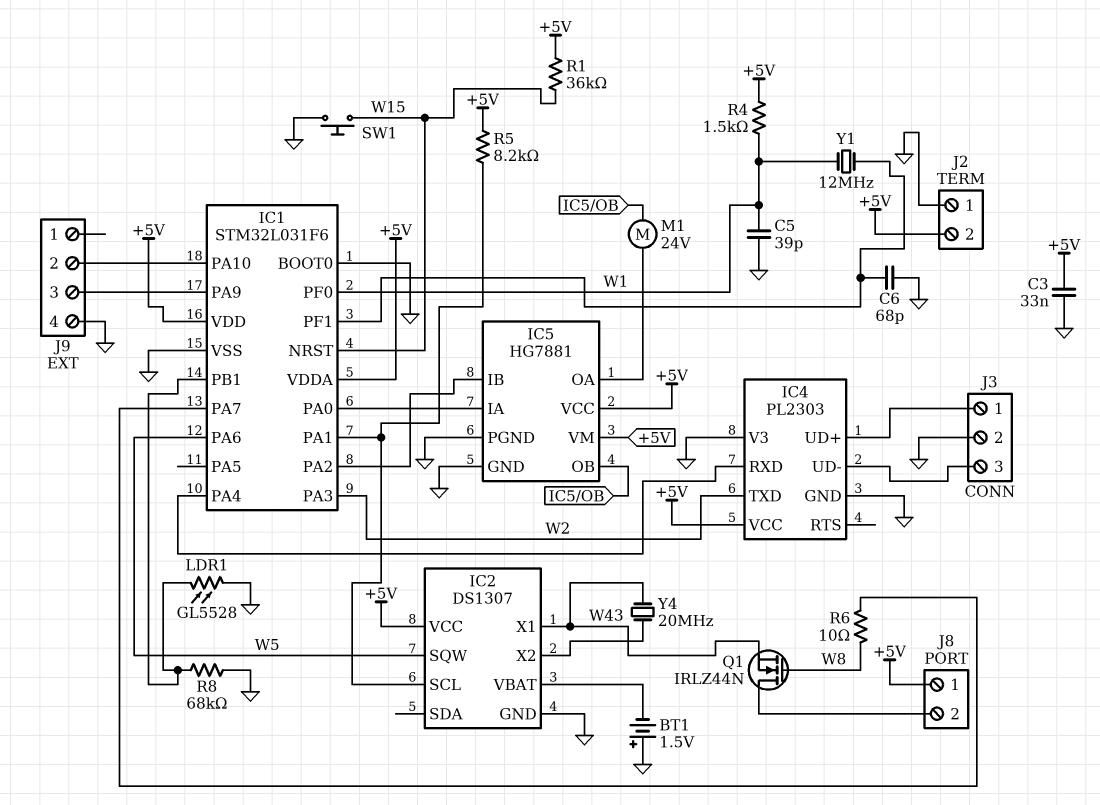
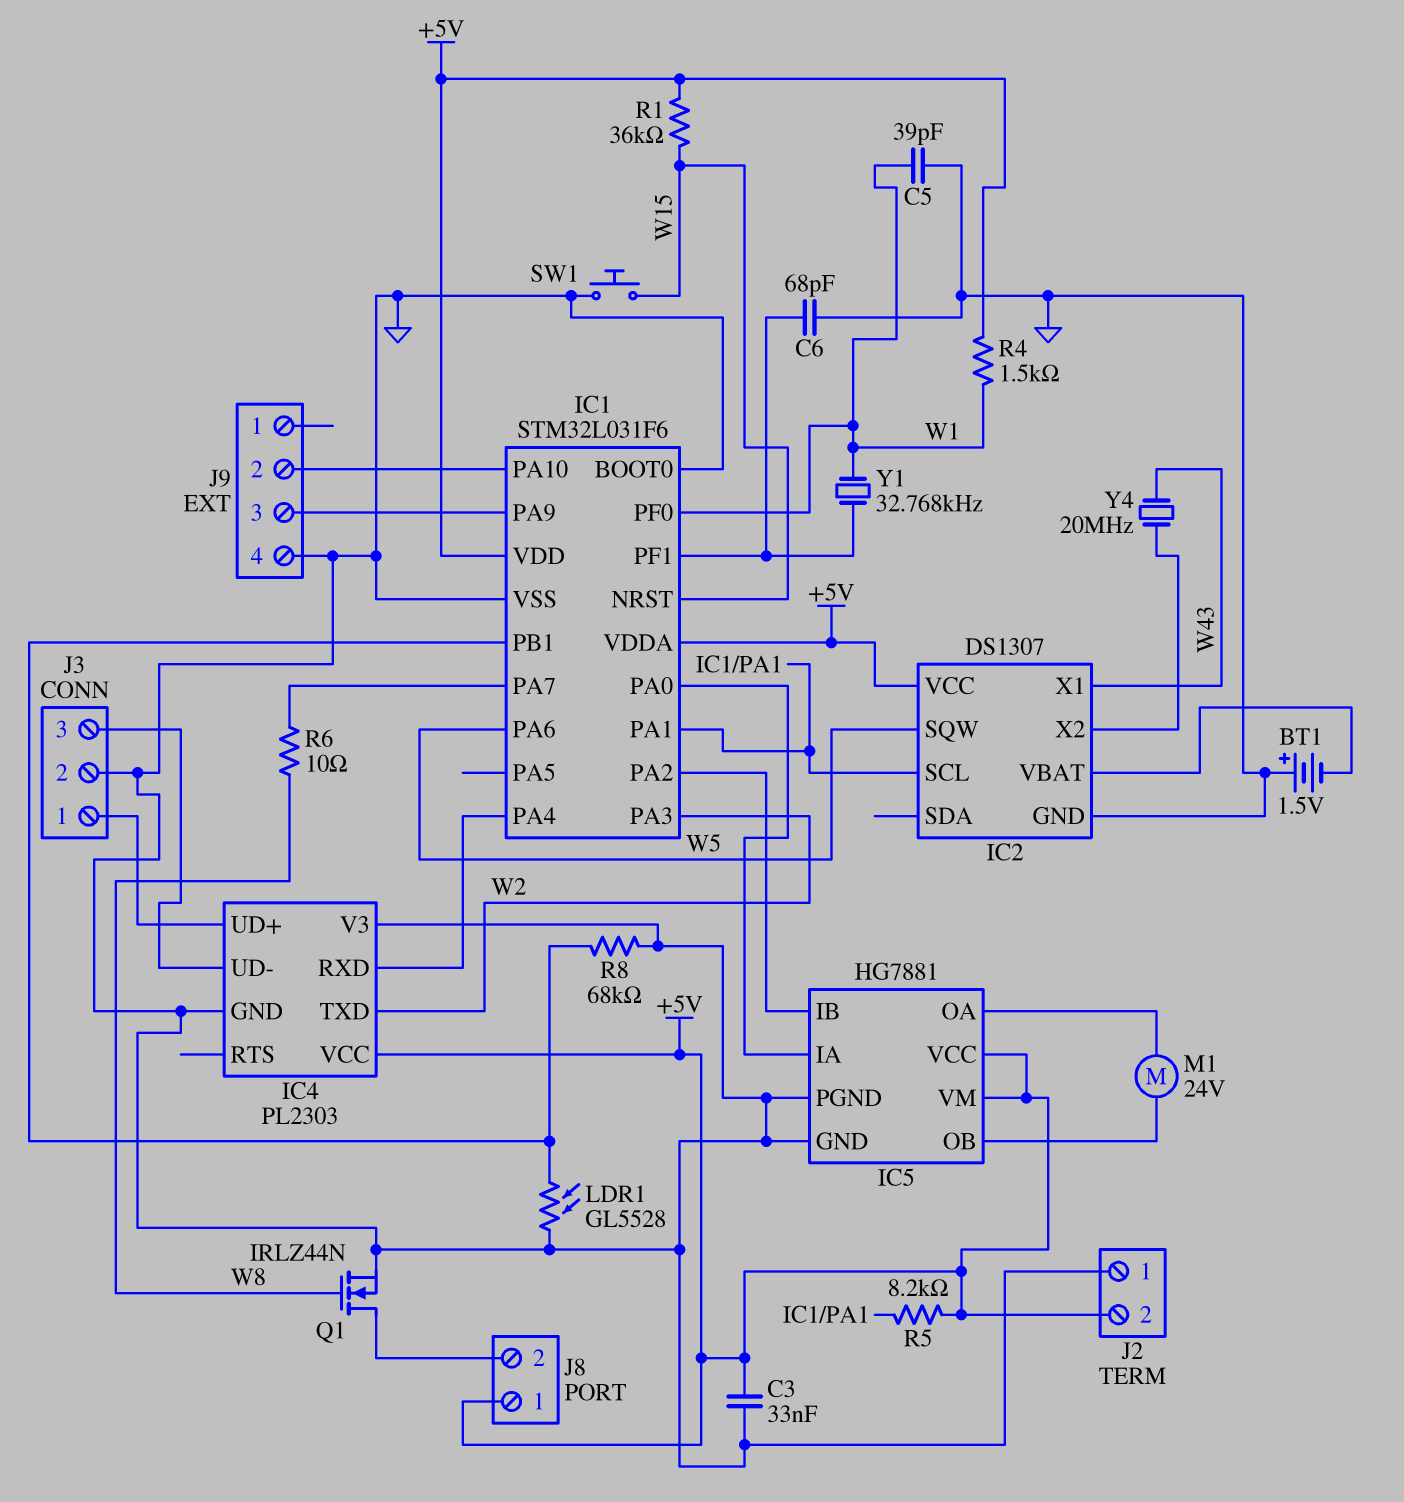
Q1: NMOS IRLZ44N (G W8, D J8/2, S W43) -> NMOS IRLZ44N (G W8, D J8/2, S GND)
Y1: 12MHz (IC1/PF1, W1) -> 32.768kHz (IC1/PF1, W1)

